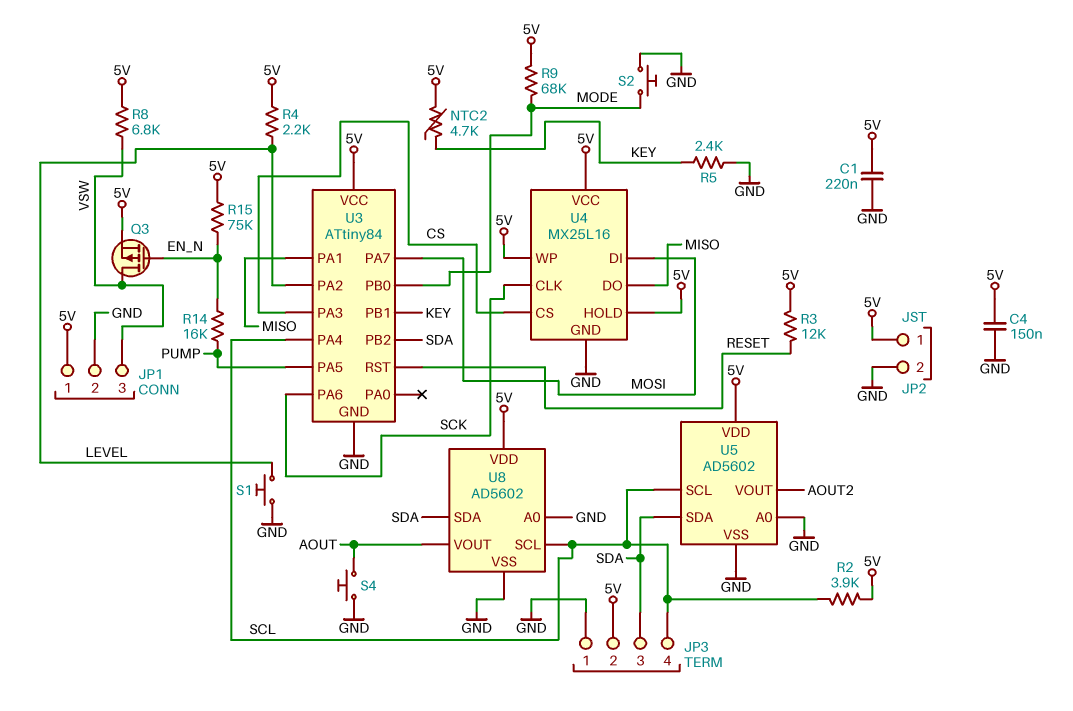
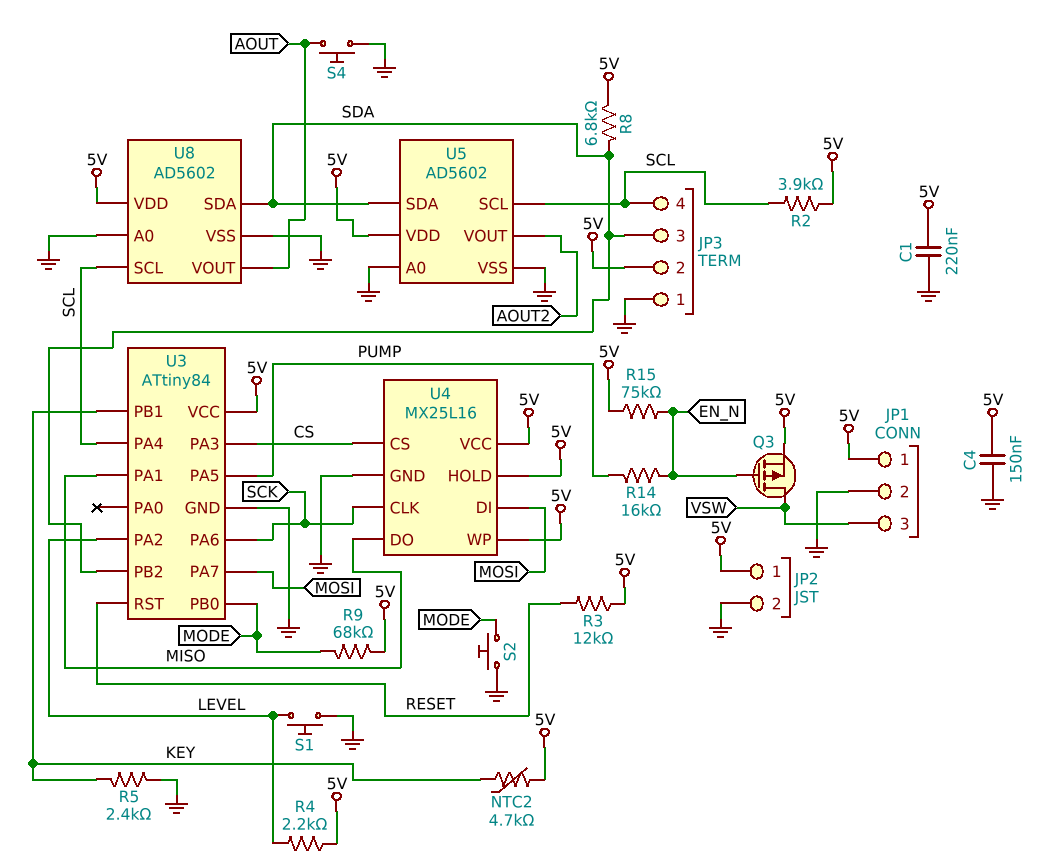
R8: 6.8k (5V, VSW) -> 6.8k (5V, SDA)

